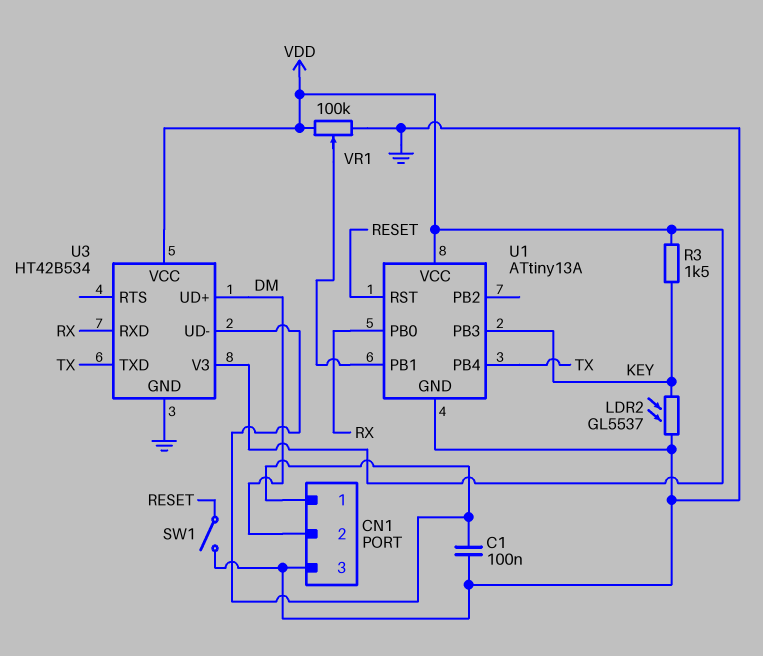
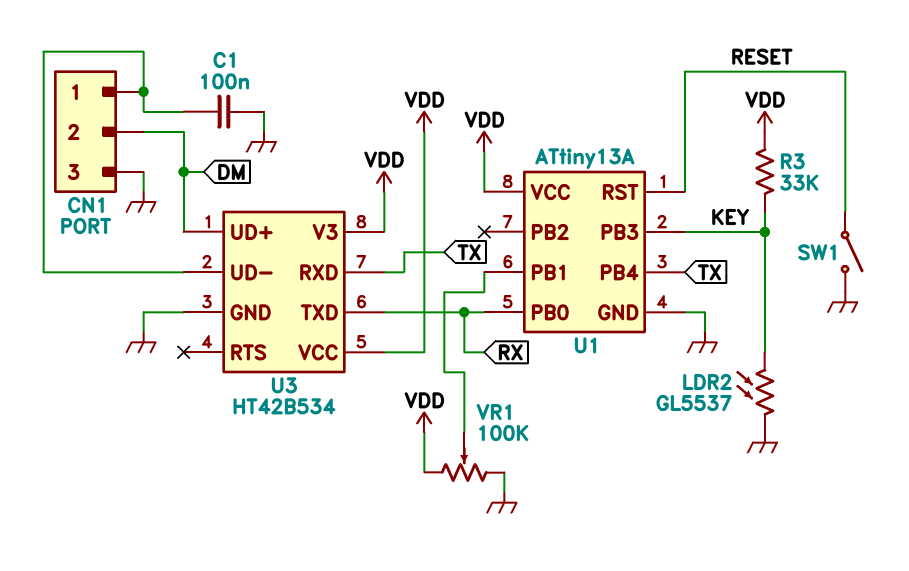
R3: 1.5k (KEY, VDD) -> 33k (KEY, VDD)
U3 pin RXD: RX -> TX
U3 pin TXD: TX -> RX

